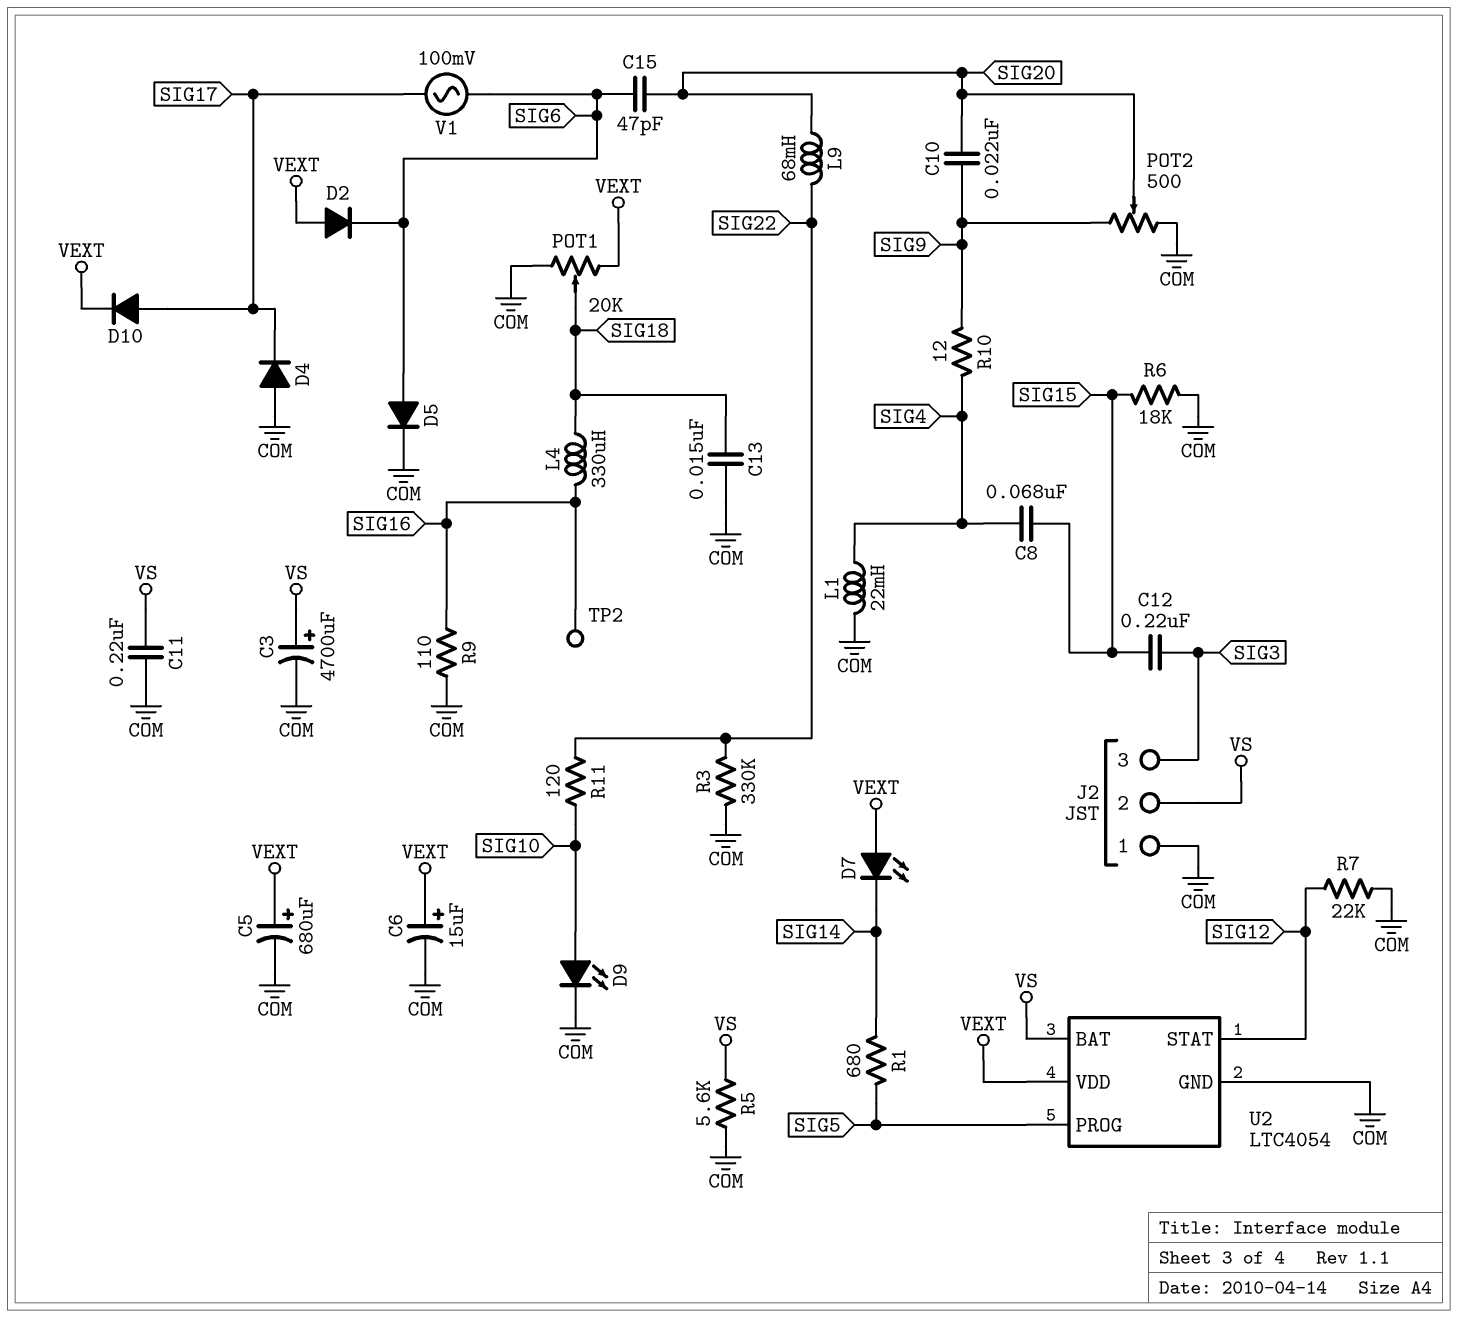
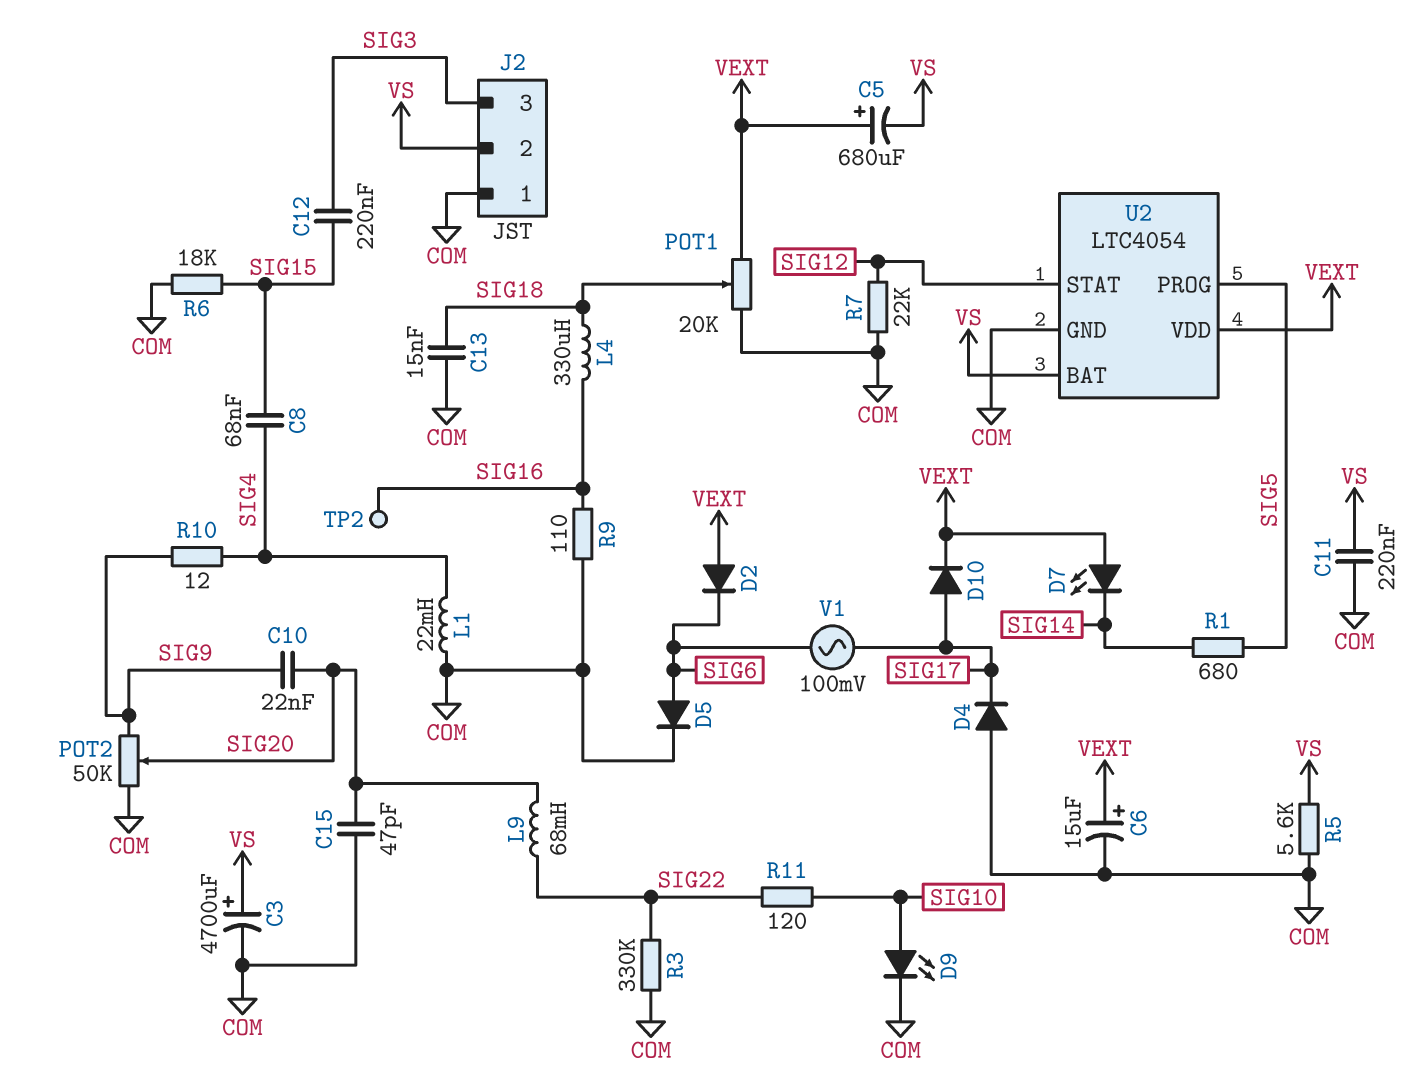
C5: 680uF (plus VEXT, minus COM) -> 680uF (plus VEXT, minus VS)
C15: 47pF (SIG6, SIG20) -> 47pF (COM, SIG20)
POT2: 500 (COM, SIG9, wiper SIG20) -> 50k (COM, SIG9, wiper SIG20)

